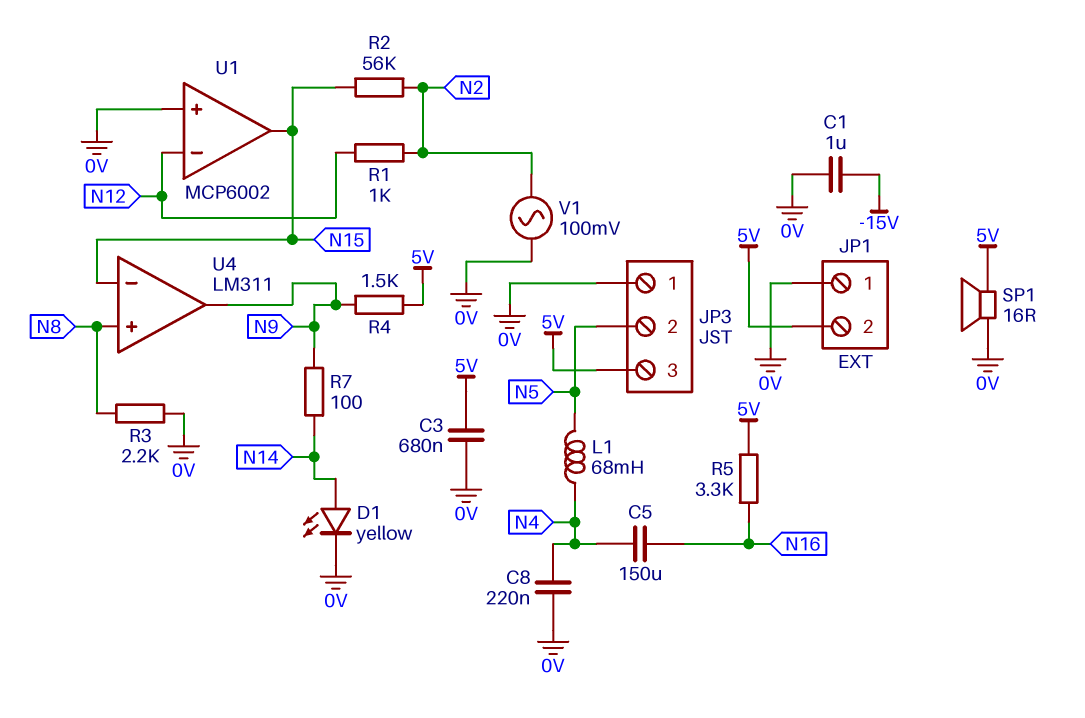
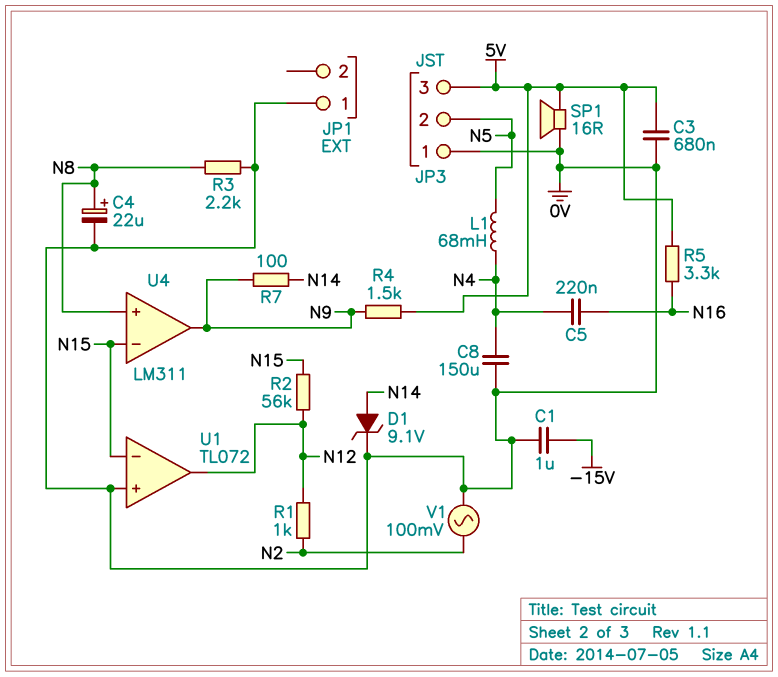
C4: none -> 22uF (plus N8, minus 0V)
C5: 150uF (N4, N16) -> 220nF (N4, N16)
C8: 220nF (0V, N4) -> 150uF (0V, N4)
D1: LED yellow (A N14, K 0V) -> zener 9.1V (A N14, K 0V)
JP1 pin 2: 5V -> none
R2: 56k (N2, N15) -> 56k (N12, N15)
U1: MCP6002 -> TL072
U1 pin in-: N12 -> N15
U1 pin out: N15 -> N12

